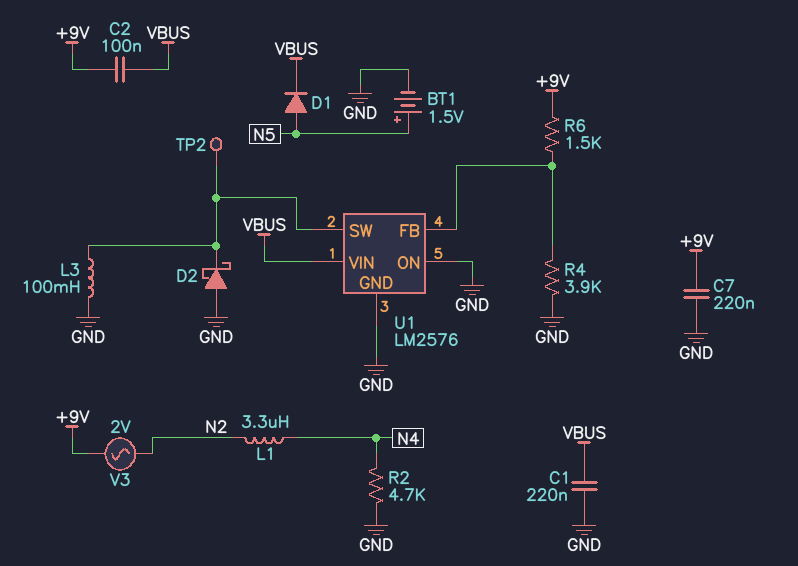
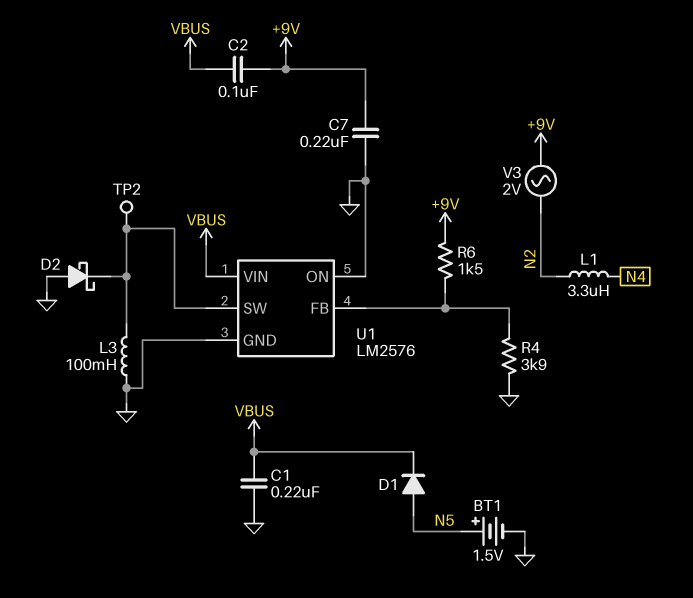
R2: 4.7k (GND, N4) -> none

